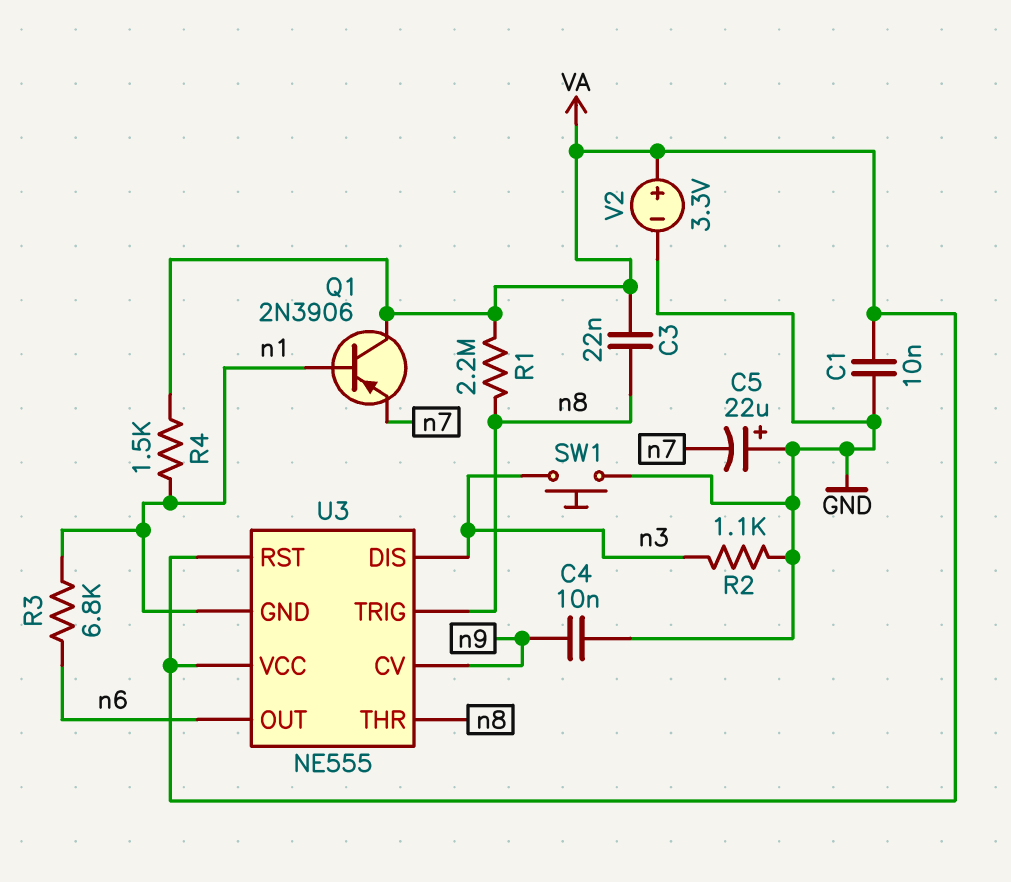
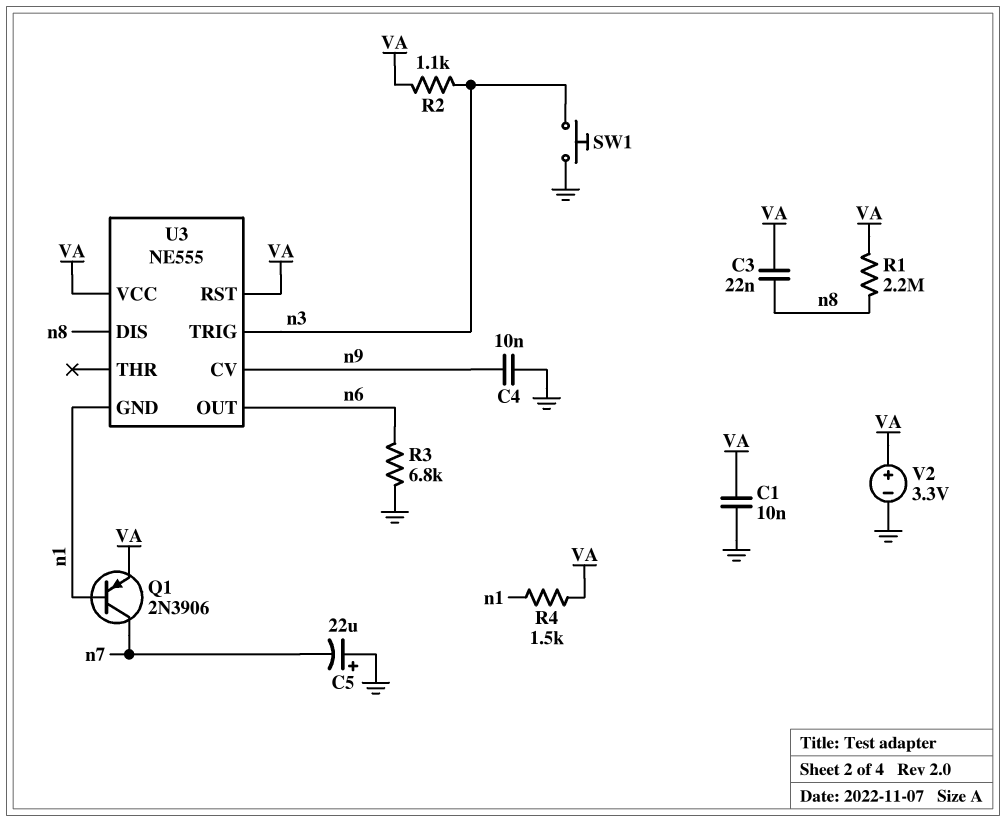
Q1: PNP 2N3906 (B n1, C VA, E n7) -> PNP 2N3906 (B n1, C n7, E VA)
R2: 1.1k (GND, n3) -> 1.1k (VA, n3)
R3: 6.8k (n1, n6) -> 6.8k (GND, n6)
U3 pin DIS: n3 -> n8
U3 pin THR: n8 -> none
U3 pin TRIG: n8 -> n3

